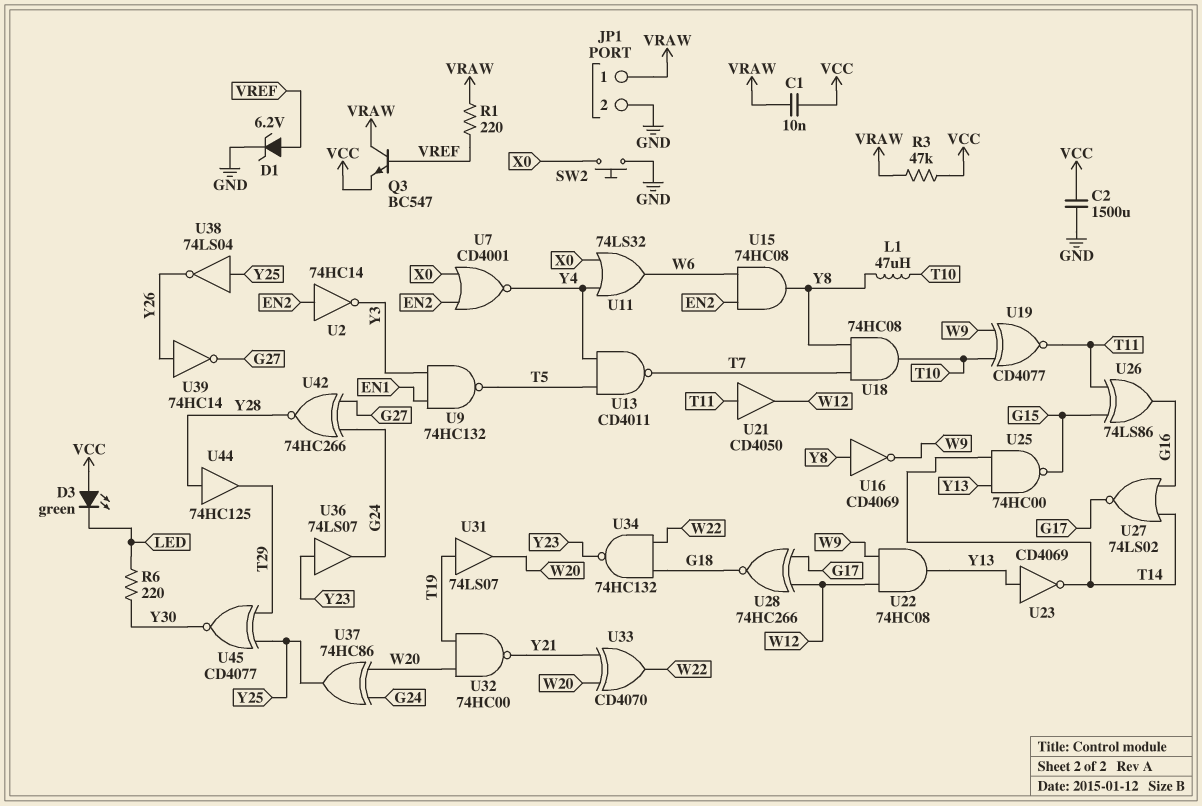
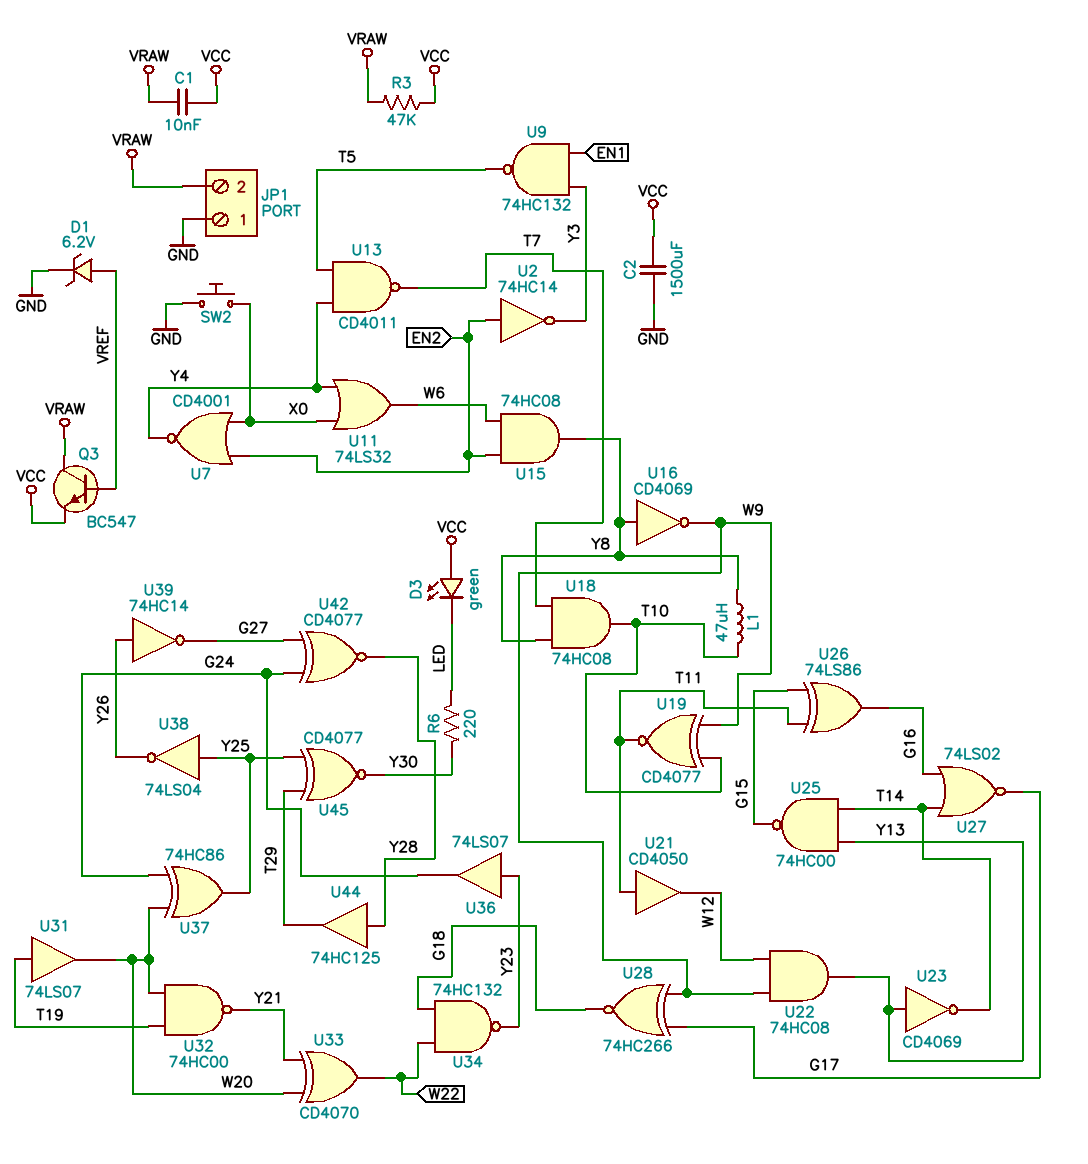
JP1 pin 1: VRAW -> GND
JP1 pin 2: GND -> VRAW
R1: 220 (VRAW, VREF) -> none
U28: XNOR 74HC266 (in G17, in W12, out G18) -> XNOR 74HC266 (in G17, in W9, out G18)
U42: XNOR 74HC266 (in G24, in G27, out Y28) -> XNOR CD4077 (in G24, in G27, out Y28)

